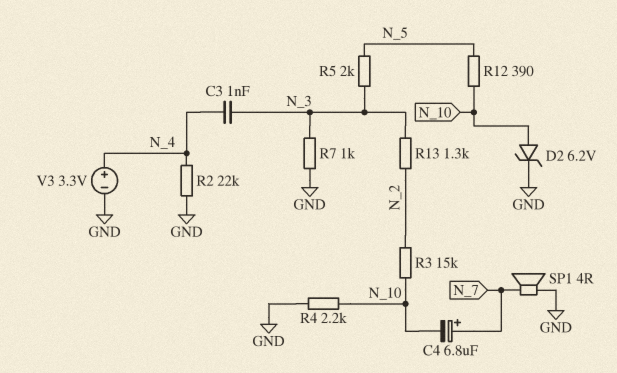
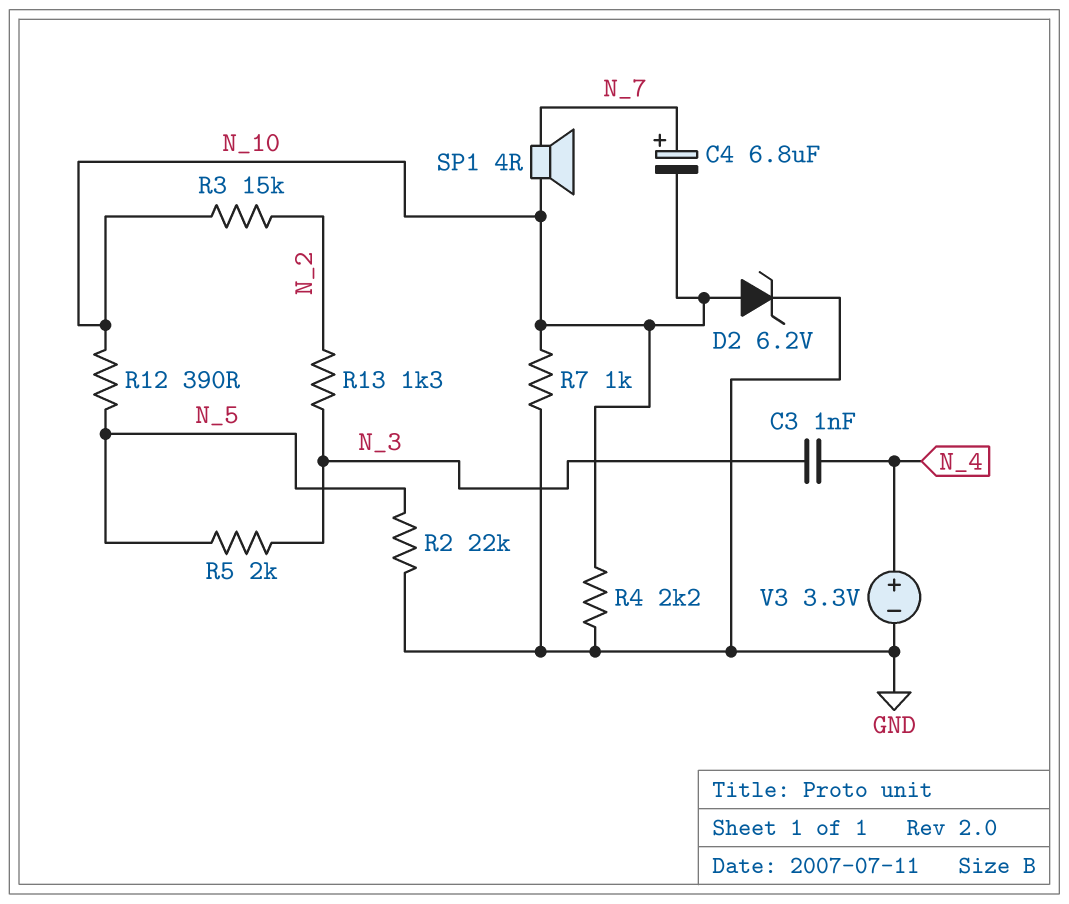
R2: 22k (GND, N_4) -> 22k (GND, N_5)
R7: 1k (GND, N_3) -> 1k (GND, N_10)
SP1: speaker 4R (GND, N_7) -> speaker 4R (N_7, N_10)

